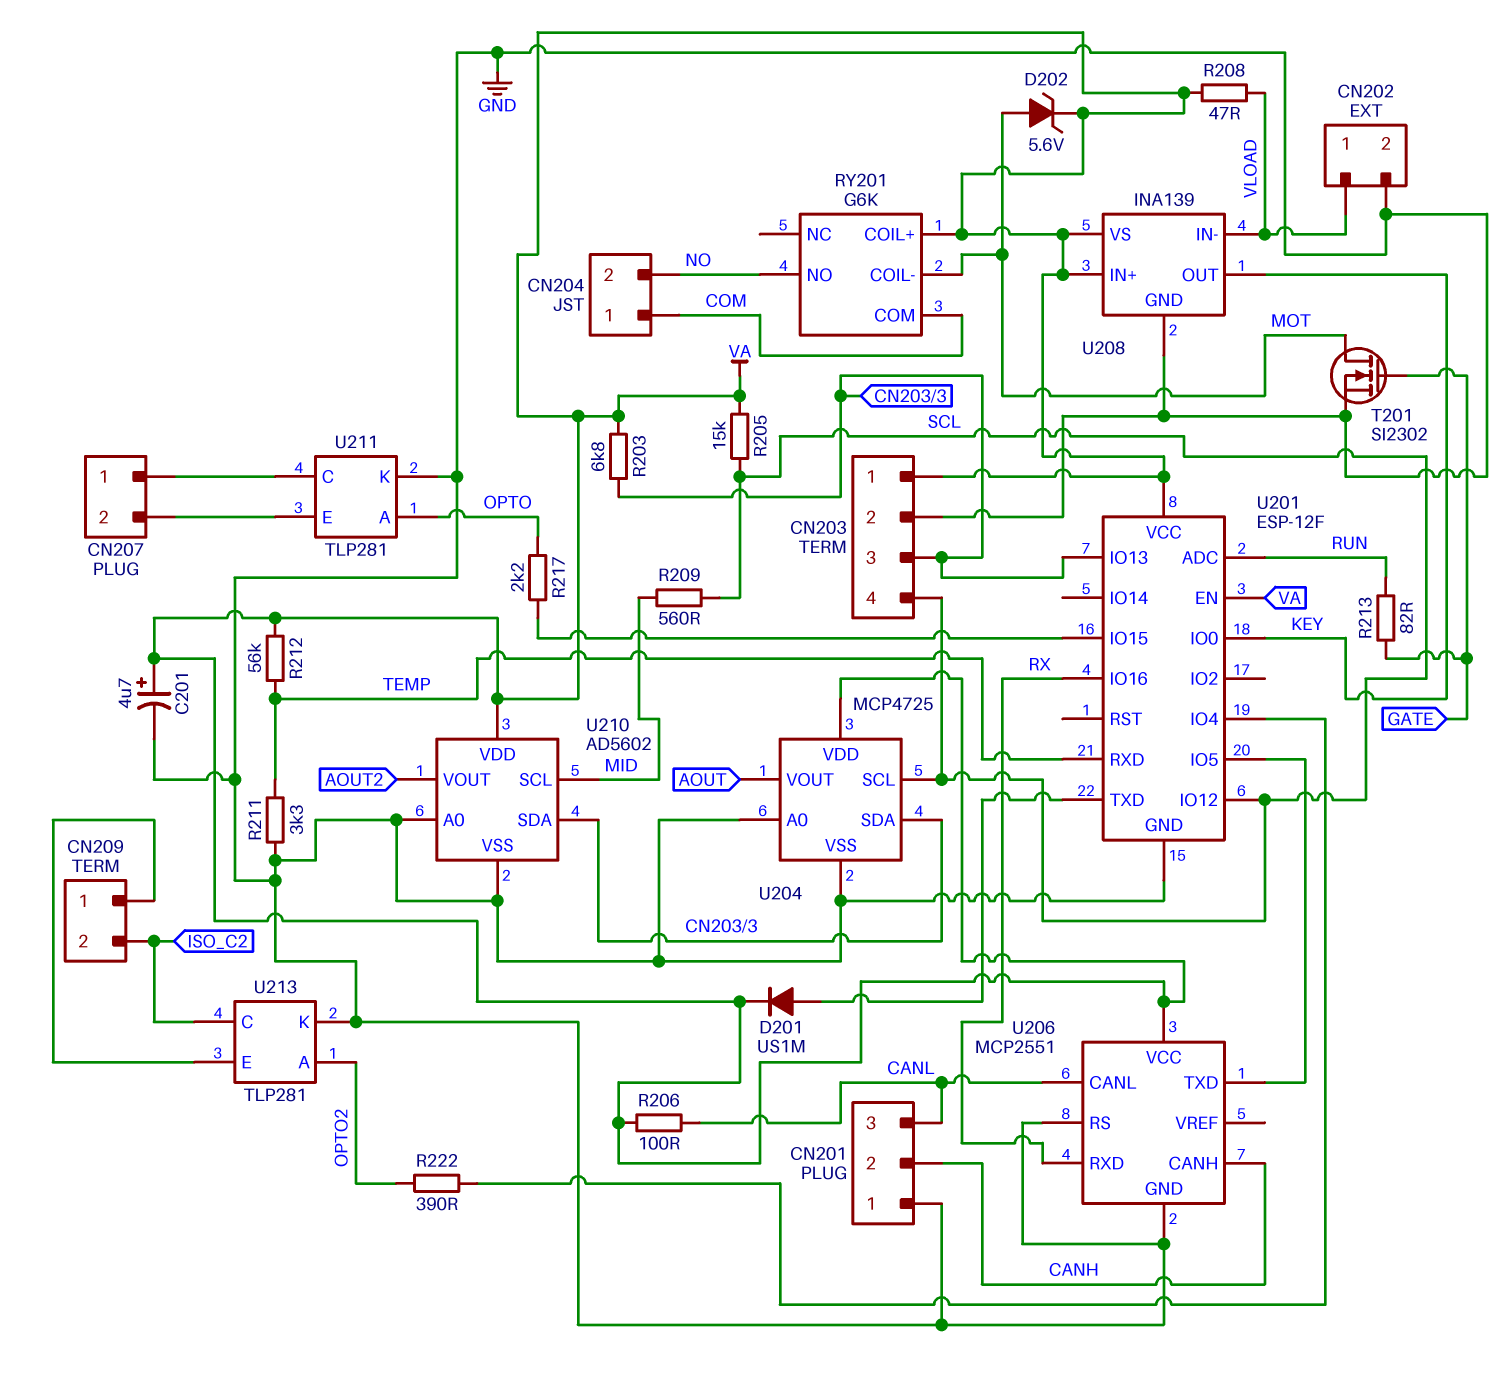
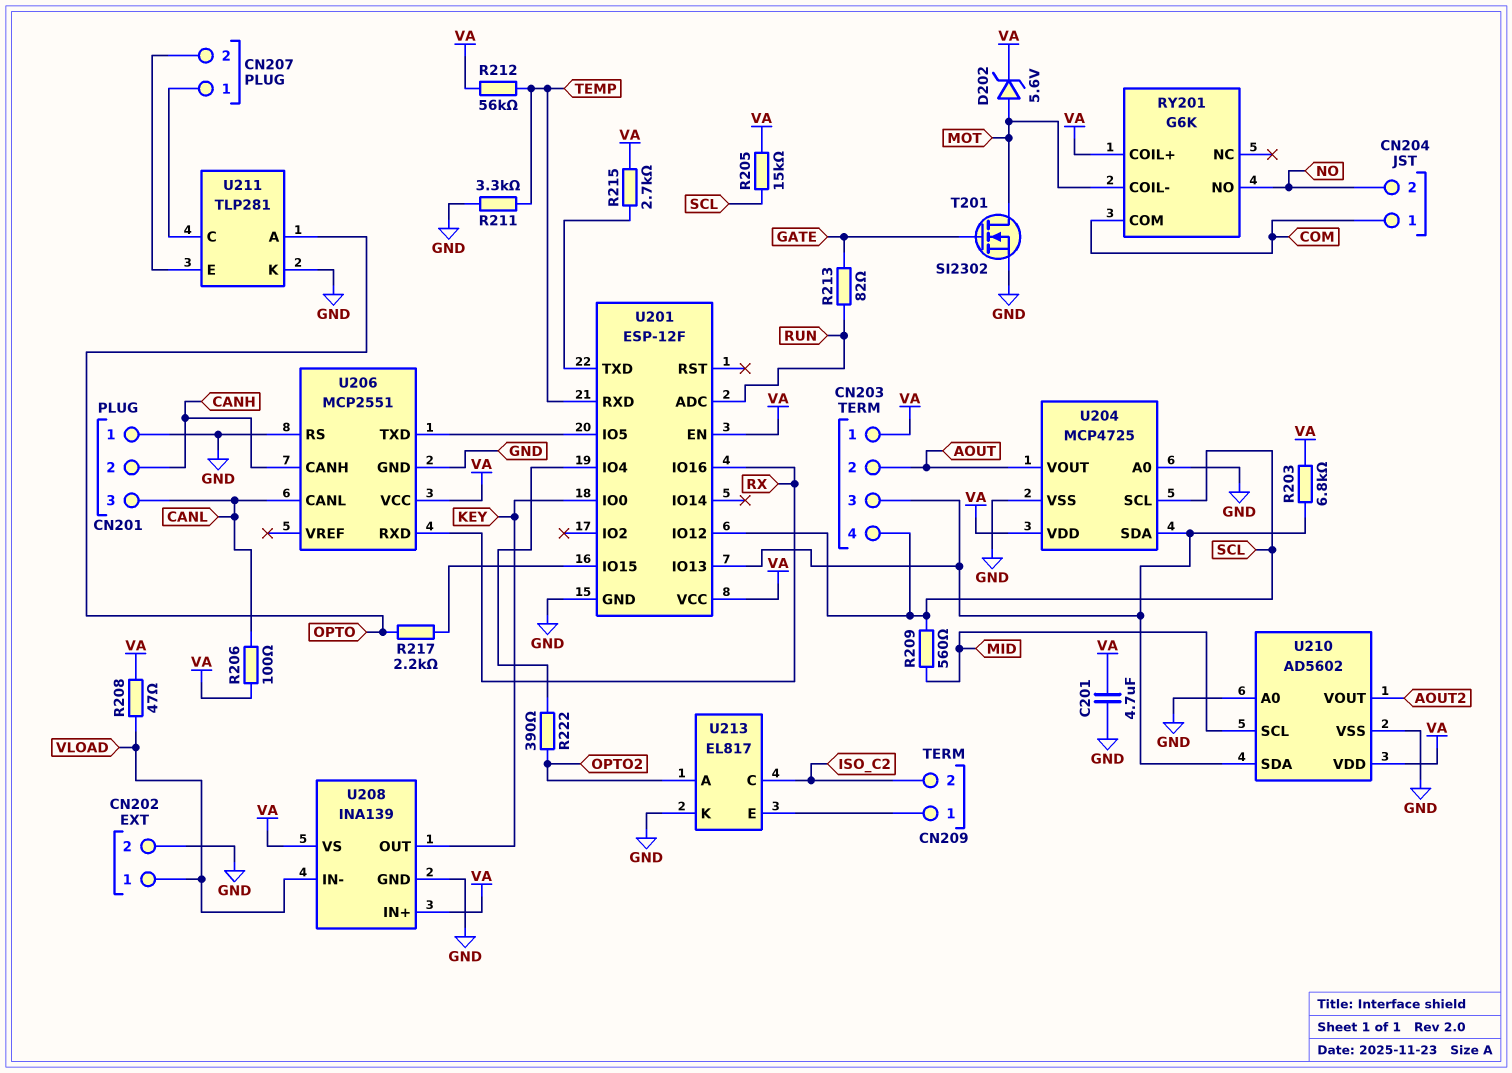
C201: 4.7uF (plus VA, minus GND) -> 4.7uF (GND, VA)
CN203 pin 2: GND -> AOUT
D201: diode US1M (A U201/TXD, K VA) -> none
R215: none -> 2.7k (U201/TXD, VA)
U213: TLP281 -> EL817

